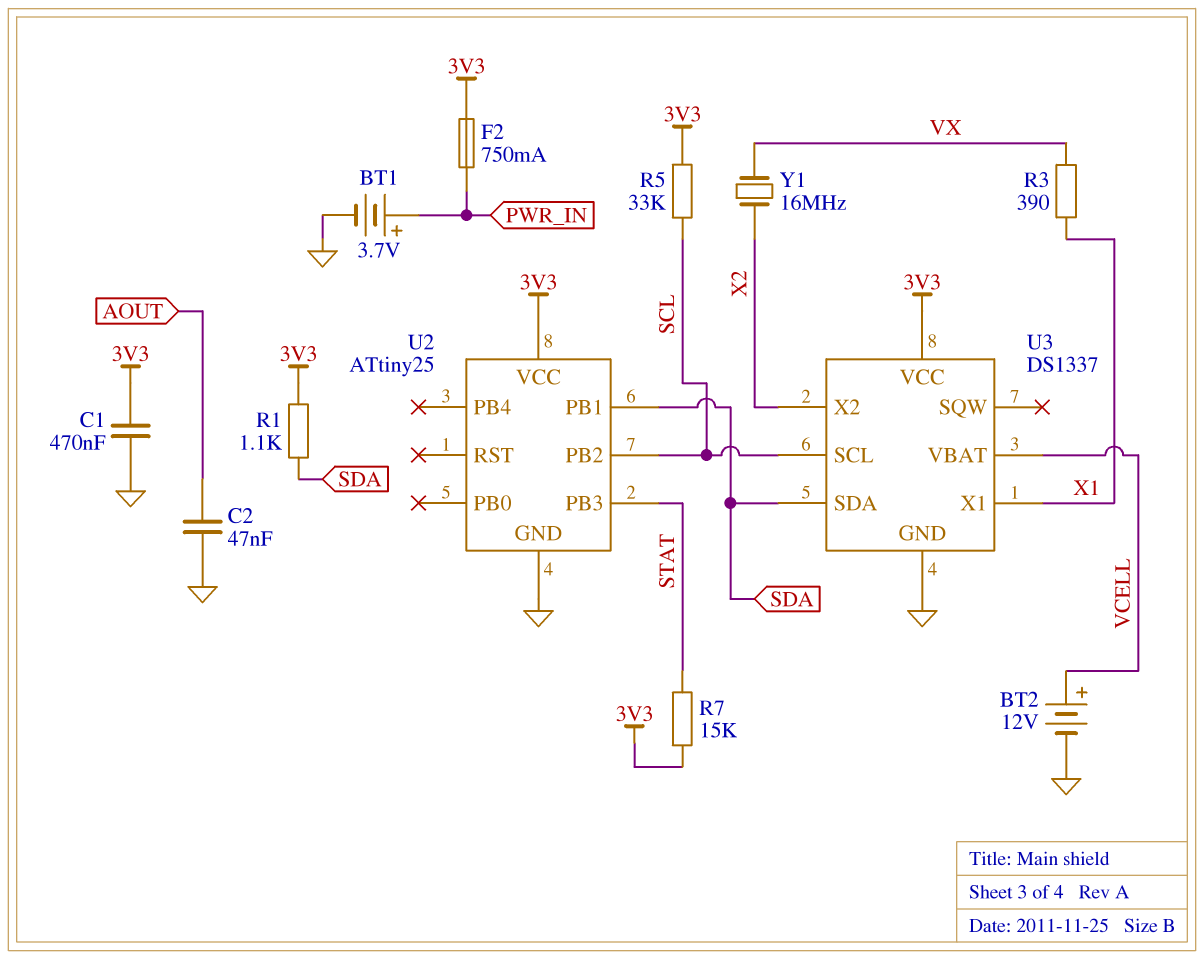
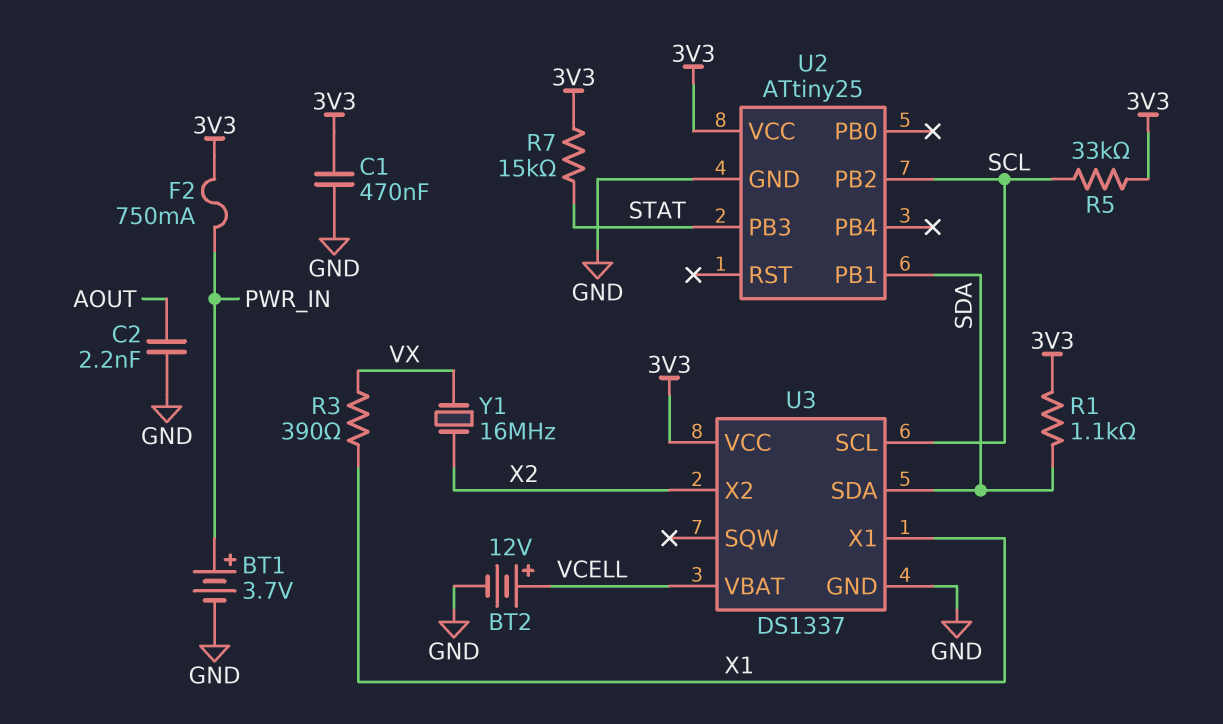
C2: 47nF (AOUT, GND) -> 2.2nF (AOUT, GND)

